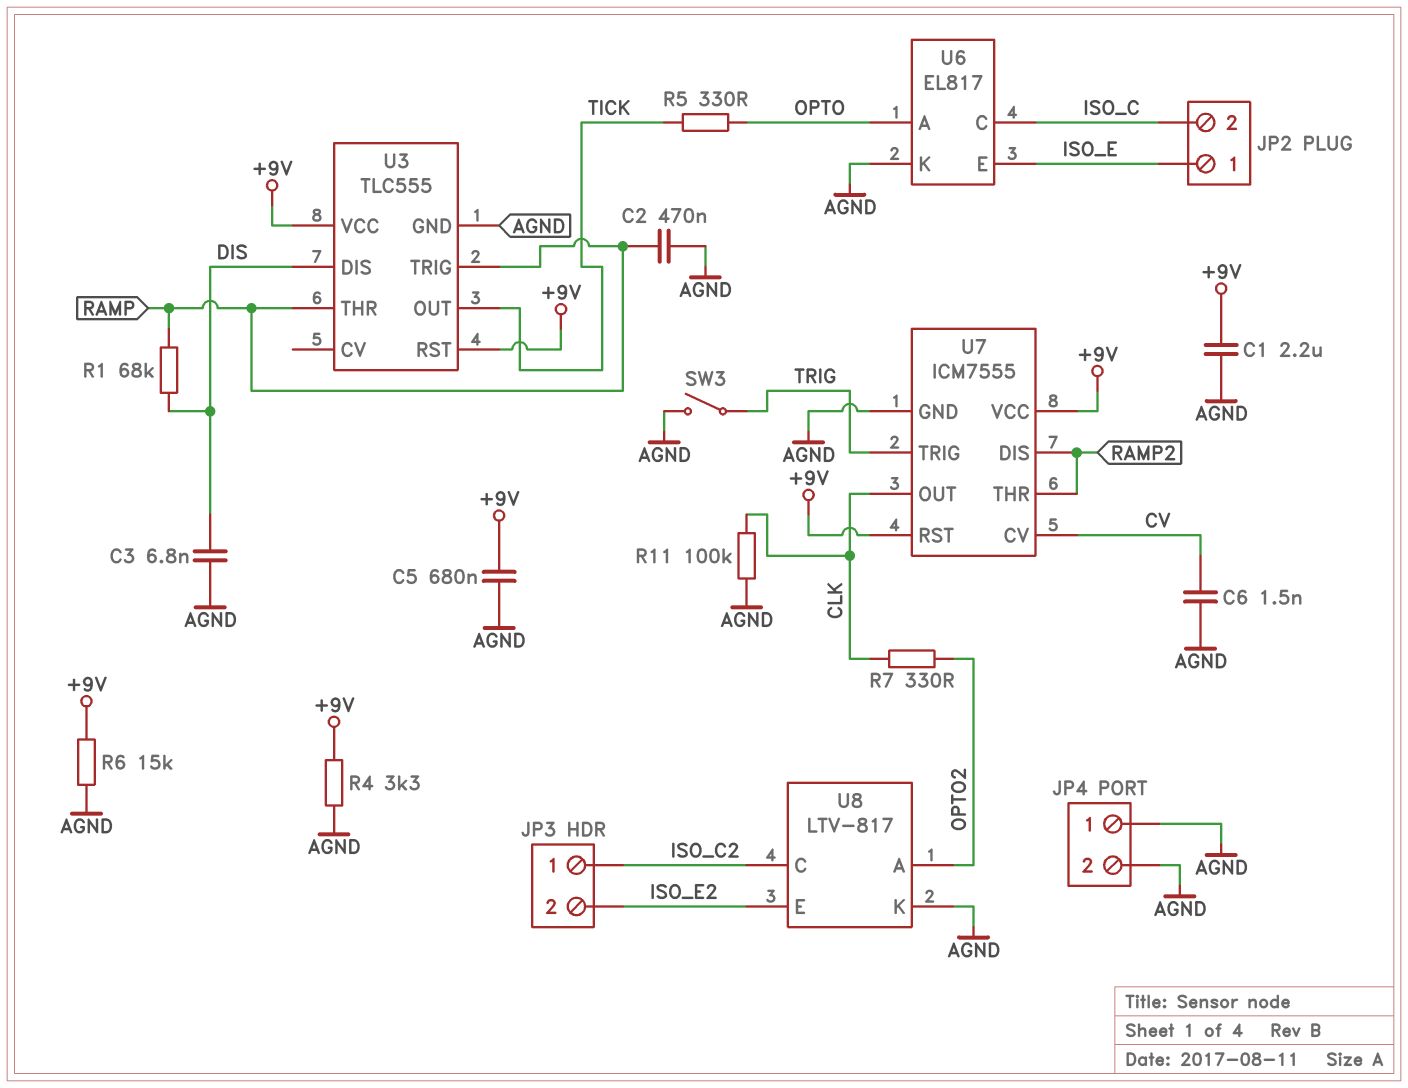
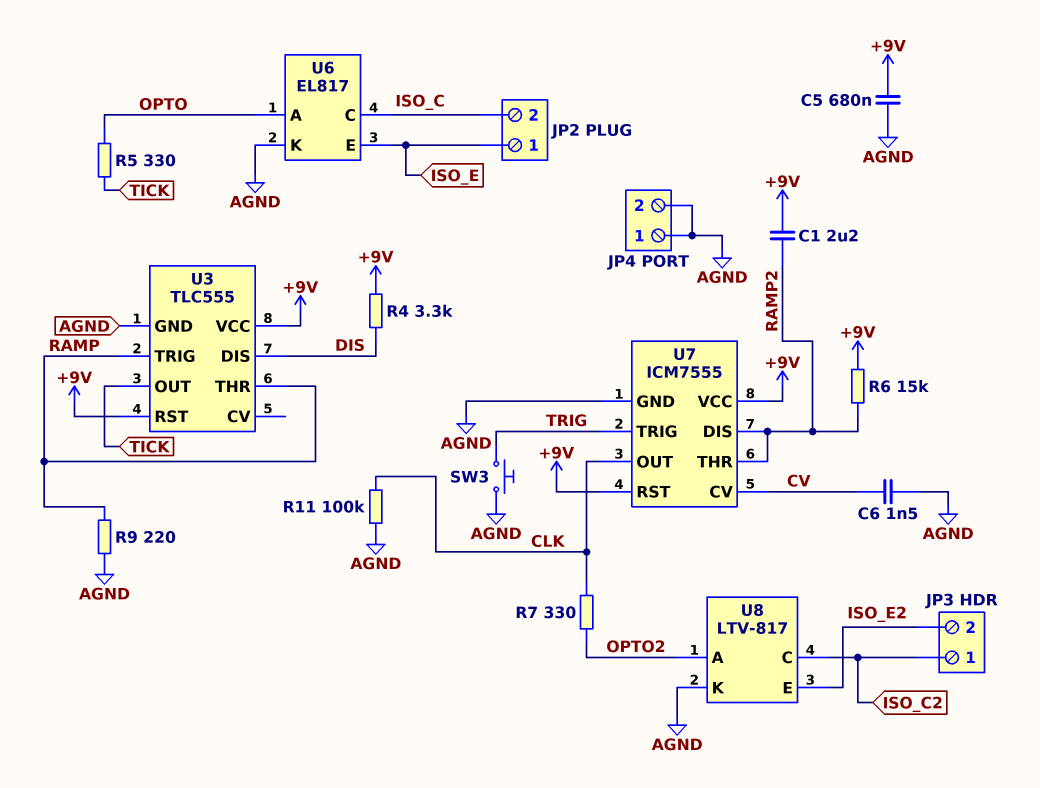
C1: 2.2uF (+9V, AGND) -> 2.2uF (+9V, RAMP2)
C2: 470nF (AGND, RAMP) -> none
C3: 6.8nF (AGND, DIS) -> none
R1: 68k (DIS, RAMP) -> none
R4: 3.3k (+9V, AGND) -> 3.3k (+9V, DIS)
R6: 15k (+9V, AGND) -> 15k (+9V, RAMP2)
R9: none -> 220 (AGND, RAMP)
SW3: switch (AGND, TRIG) -> button (AGND, TRIG)

